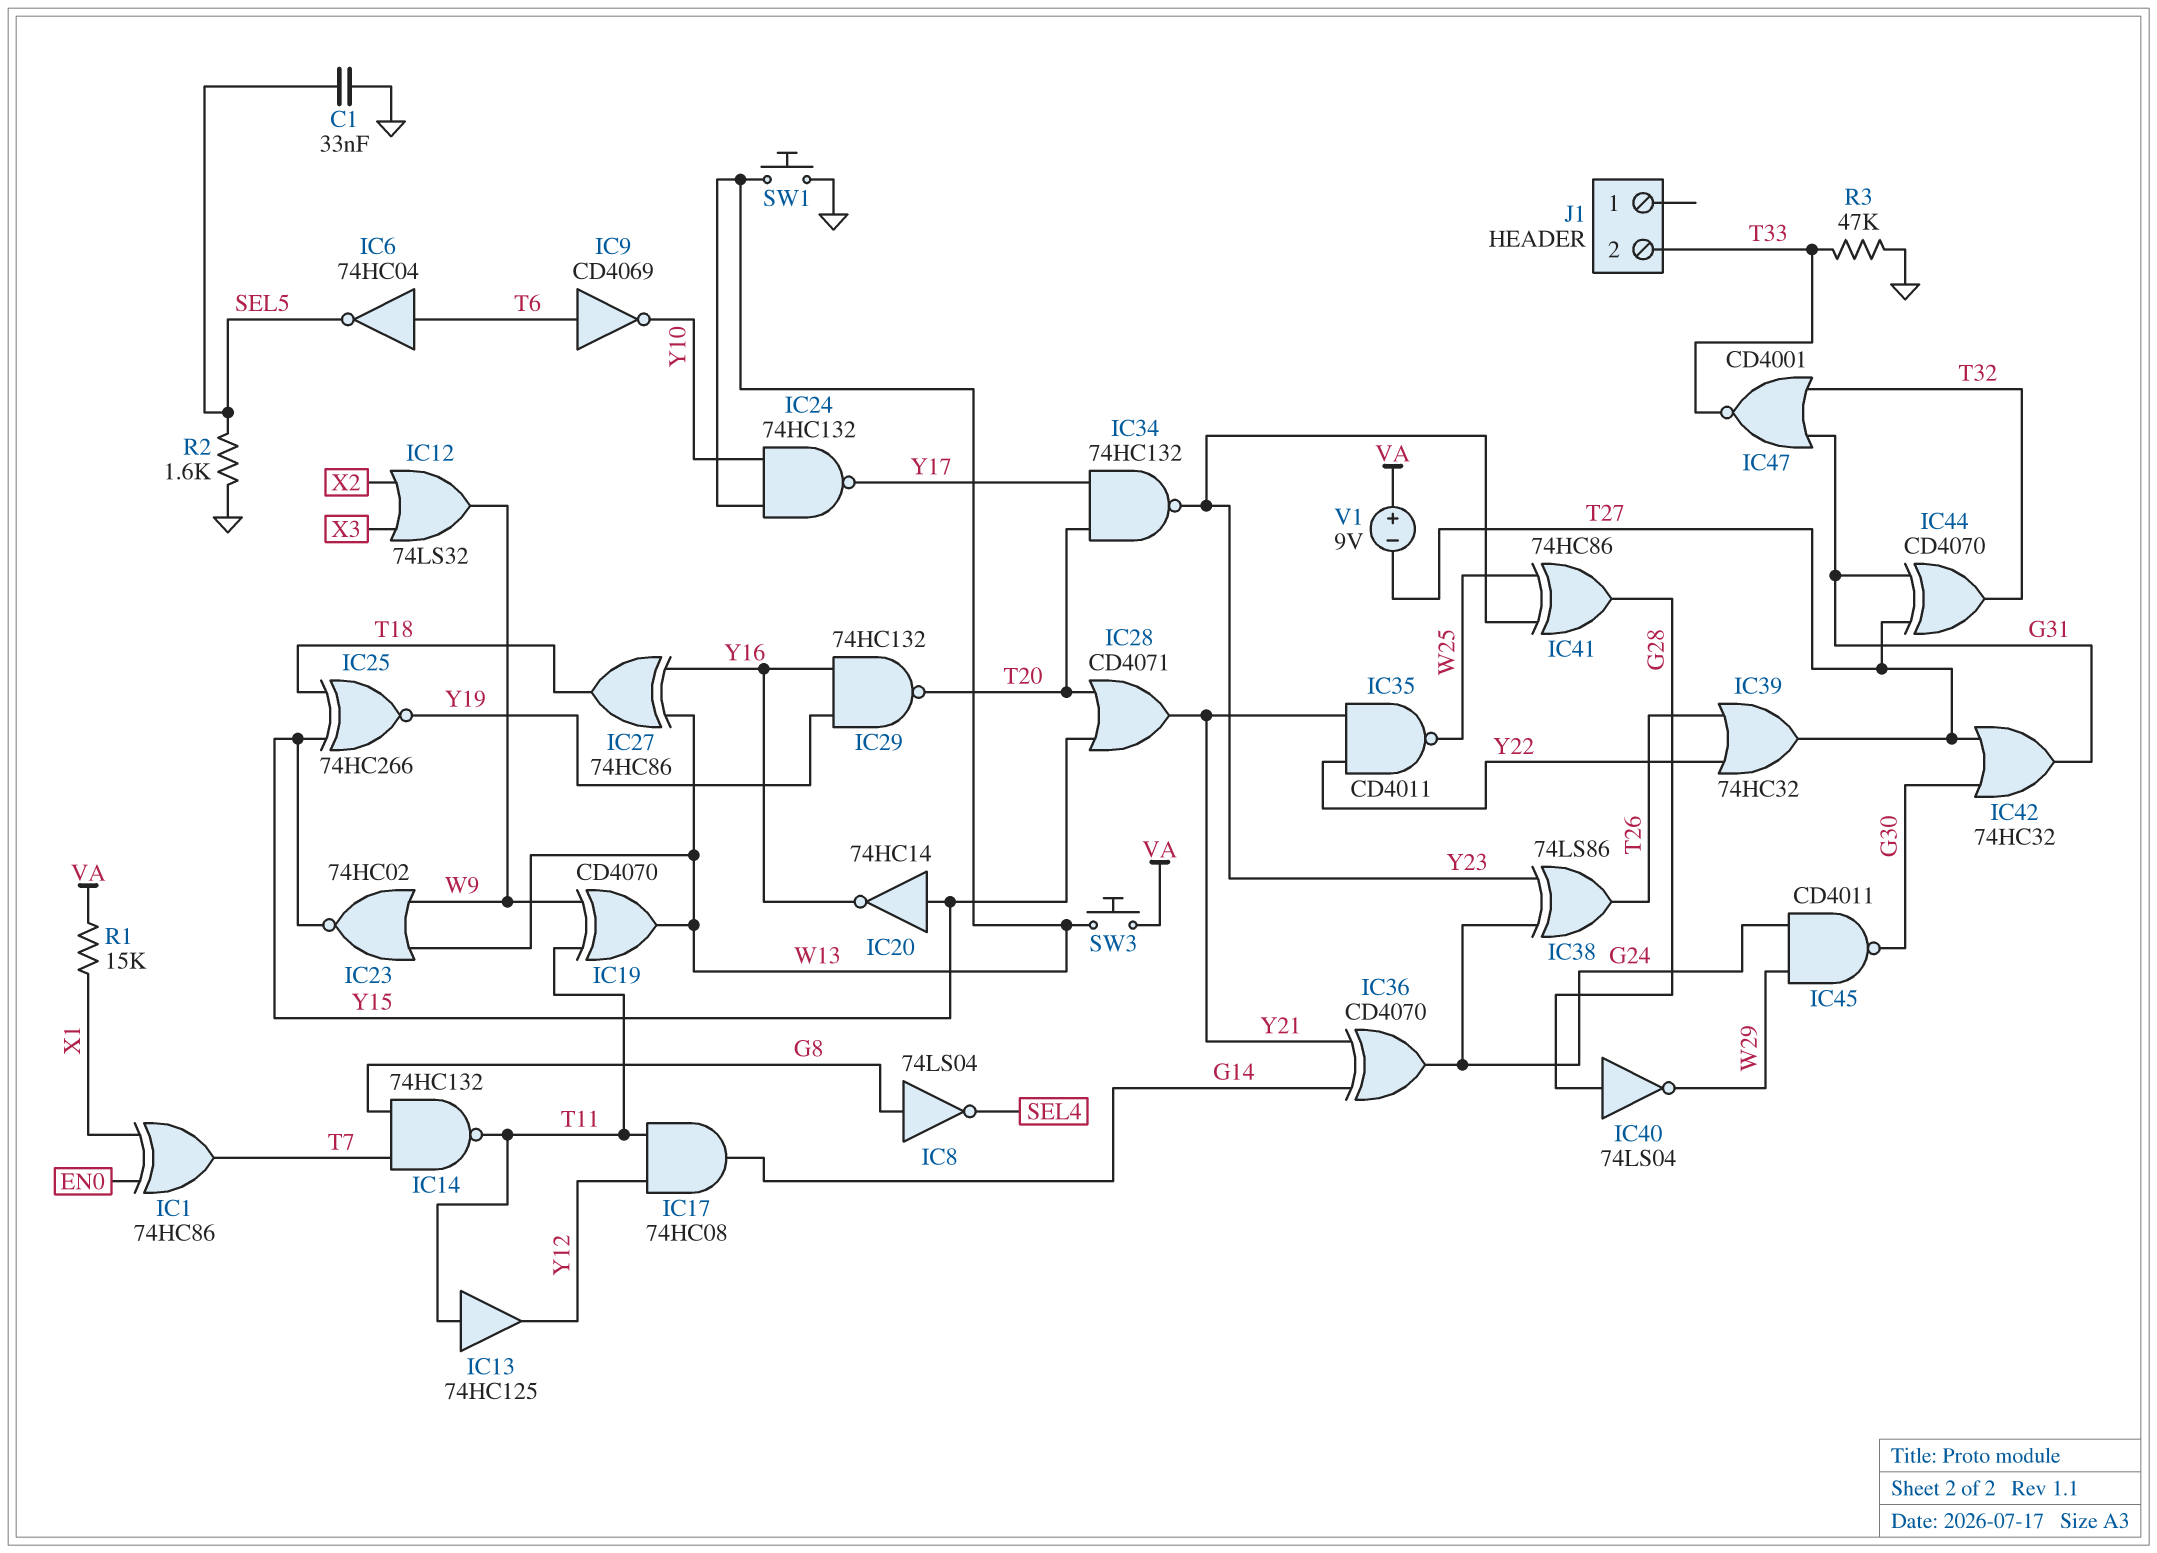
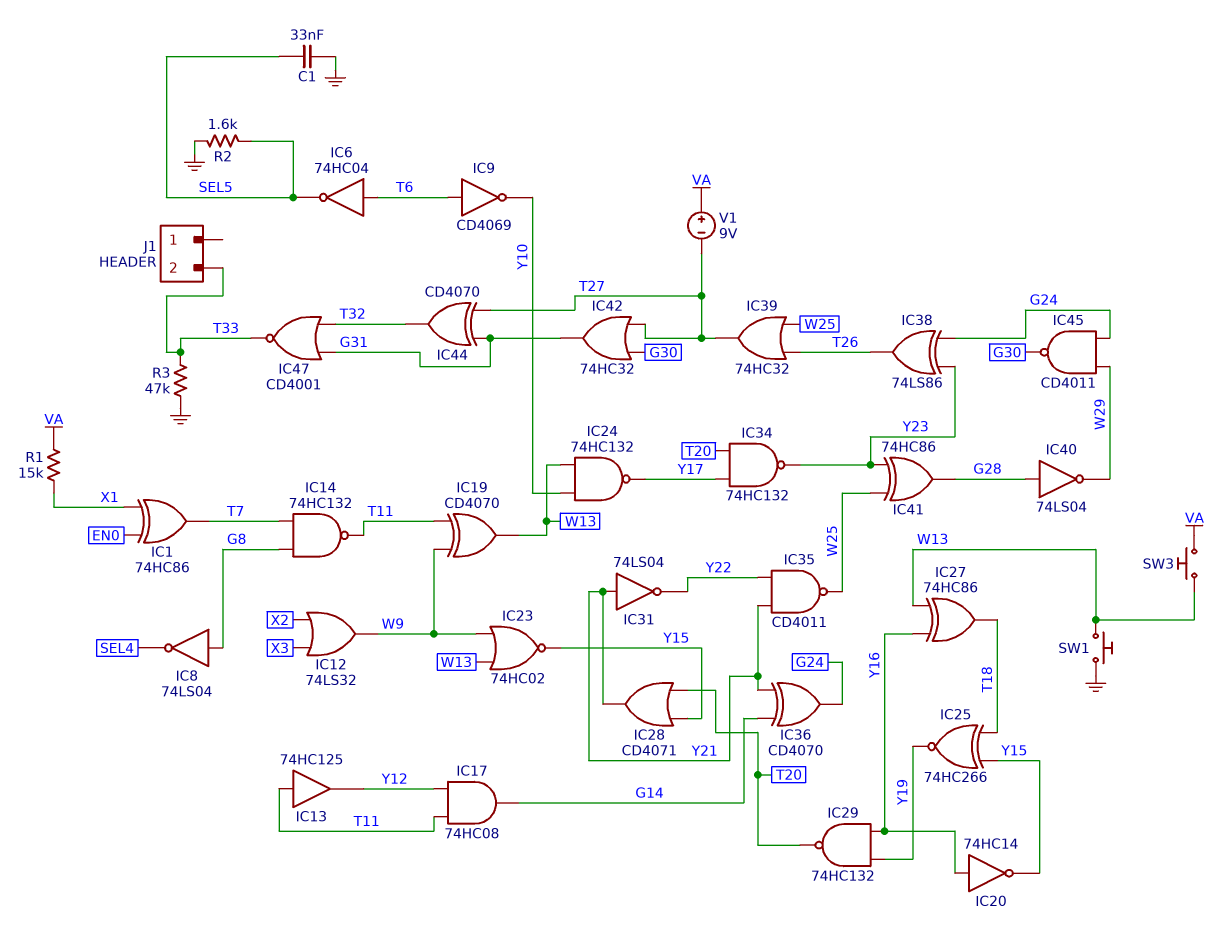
IC20: NOT 74HC14 (in Y15, out Y16) -> NOT 74HC14 (in Y16, out Y15)
IC31: none -> NOT 74LS04 (in Y21, out Y22)
IC39: OR 74HC32 (in T26, in Y22, out T27) -> OR 74HC32 (in T26, in W25, out T27)

